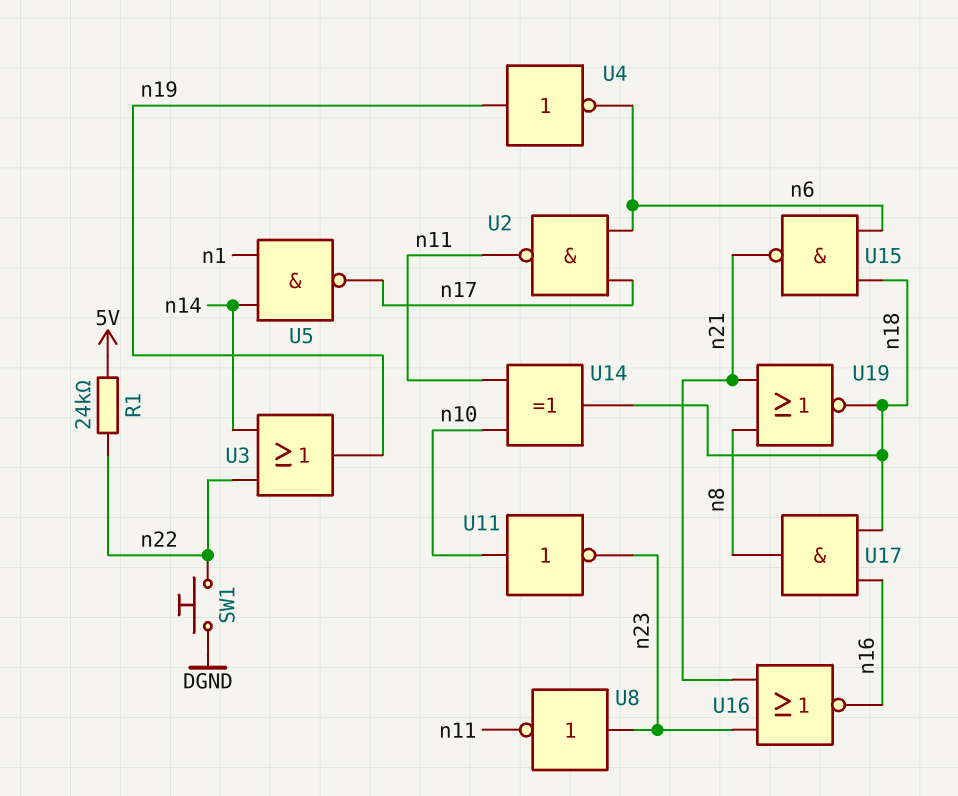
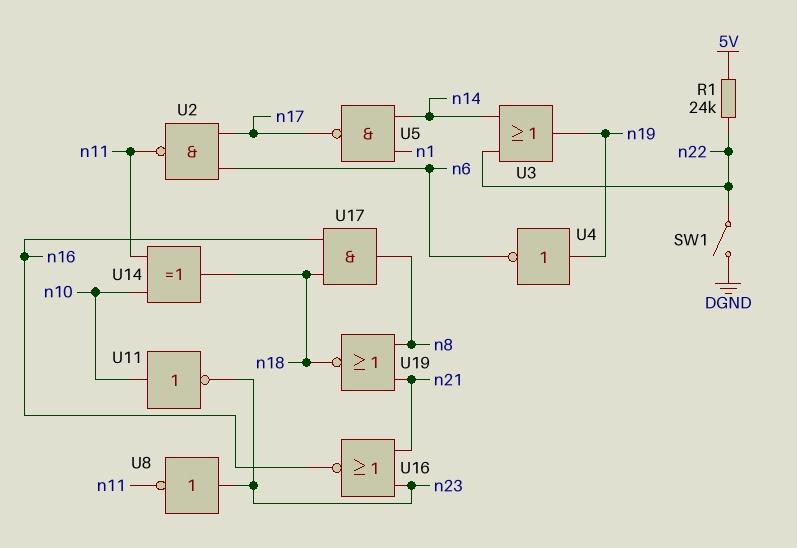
SW1: button (DGND, n22) -> switch (DGND, n22)
U15: NAND (in n6, in n18, out n21) -> none

